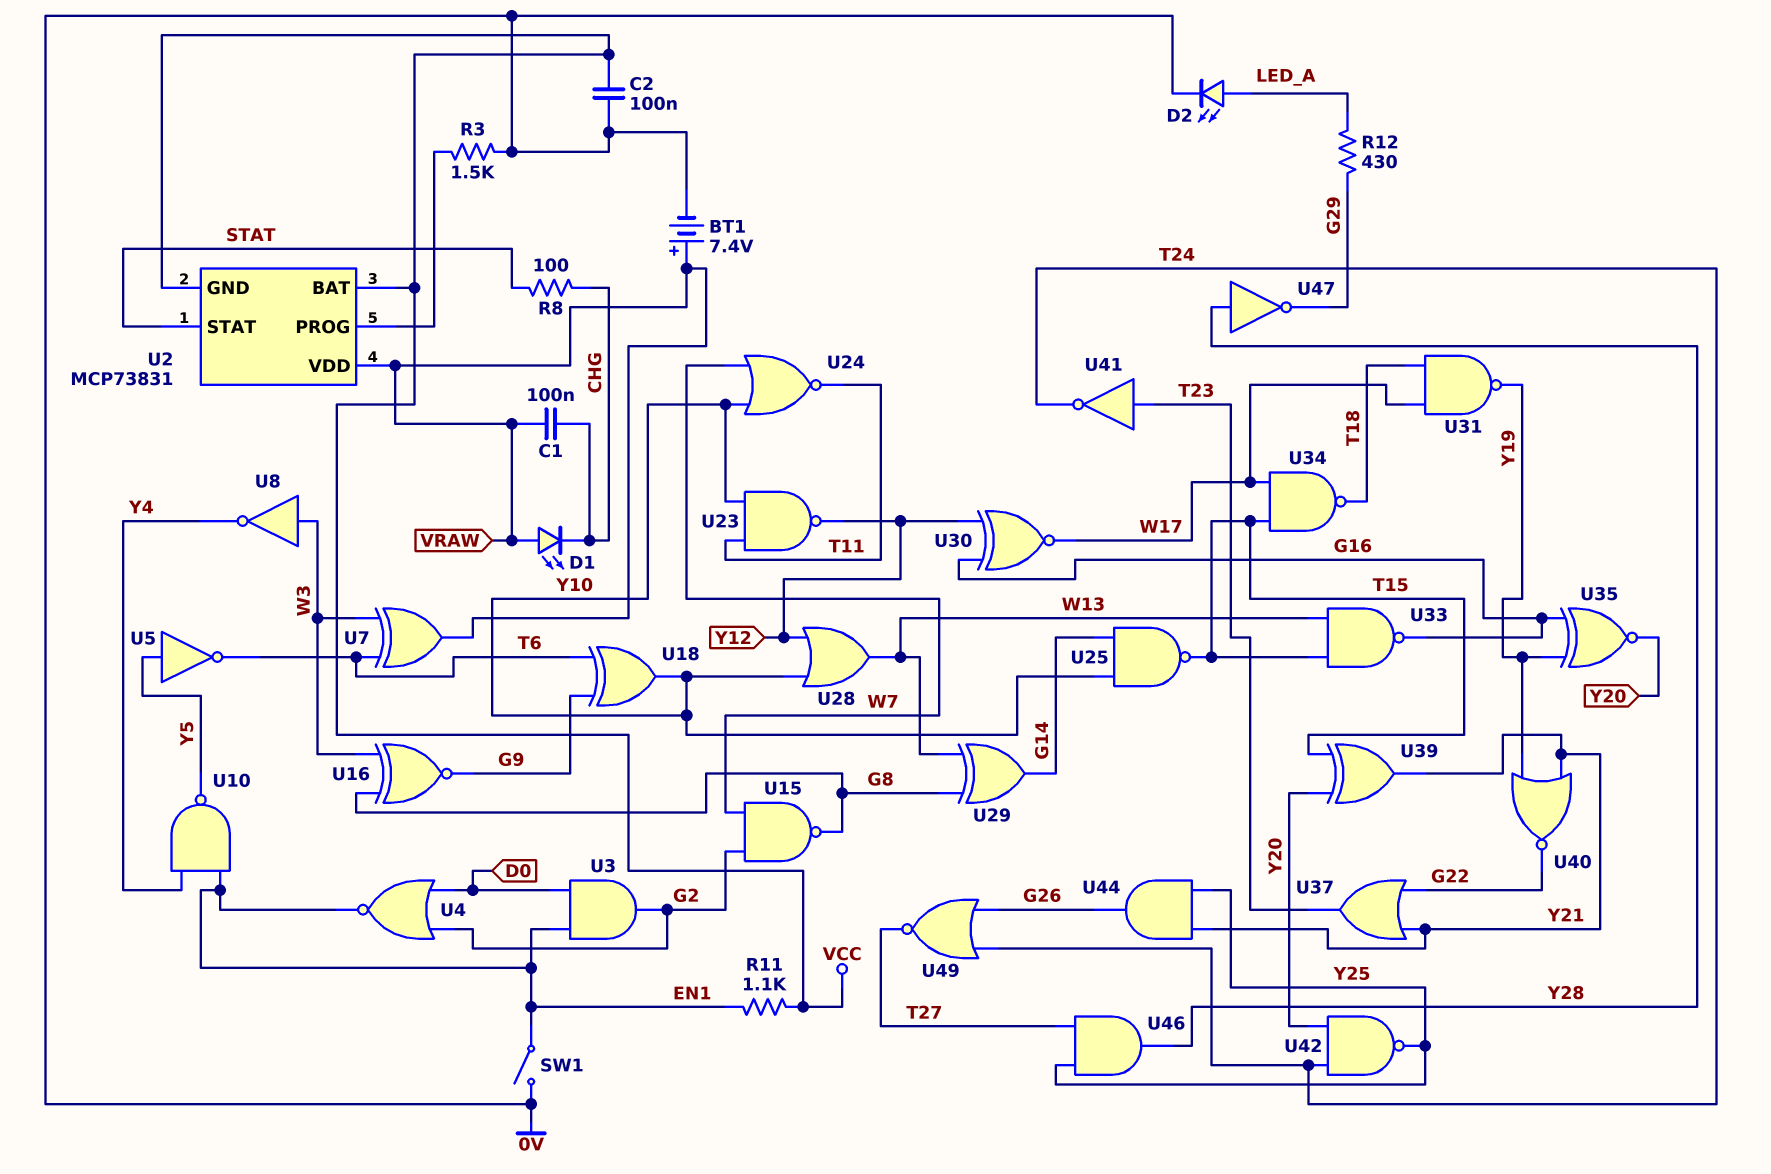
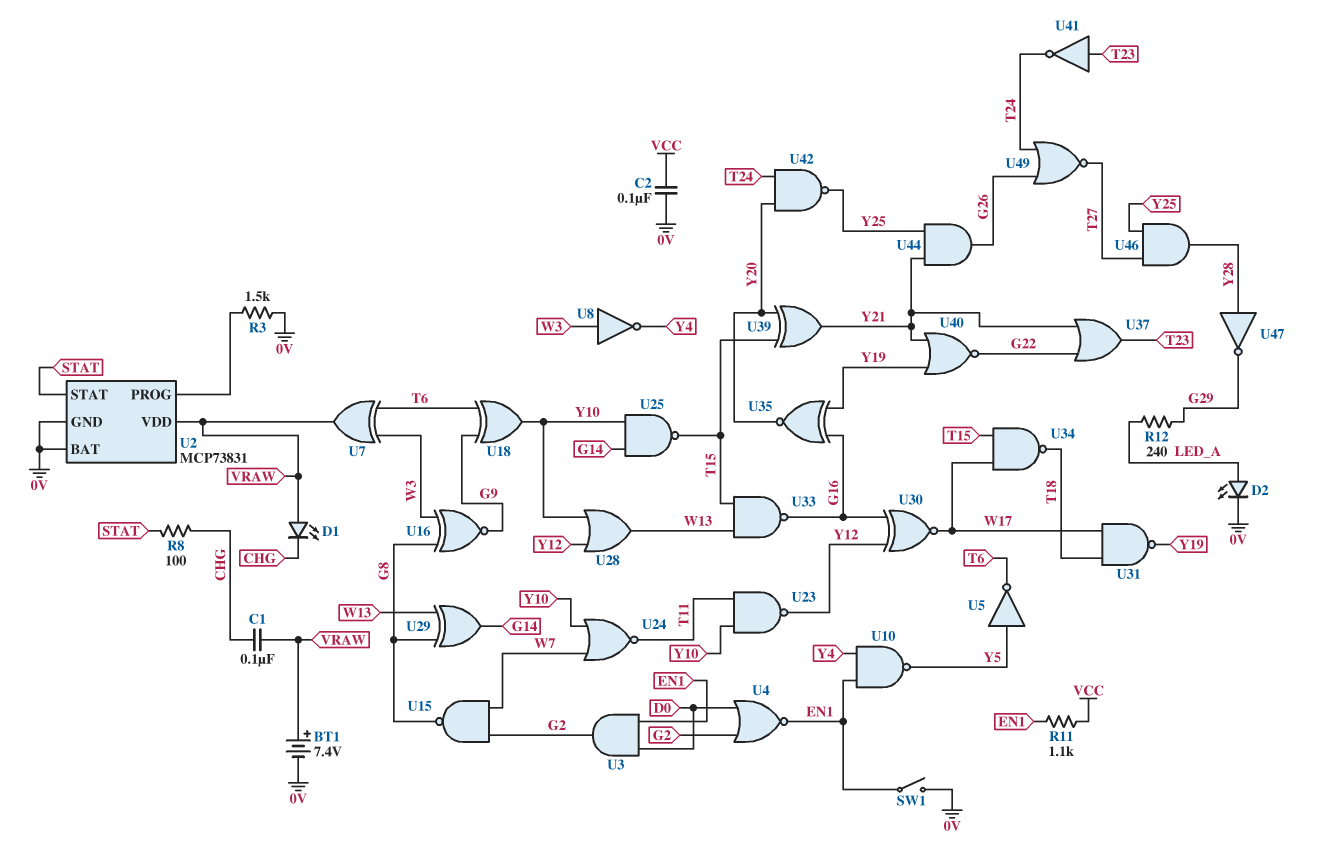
R12: 430 (G29, LED_A) -> 240 (G29, LED_A)
U2 pin BAT: VCC -> 0V
U2 pin GND: VCC -> 0V

